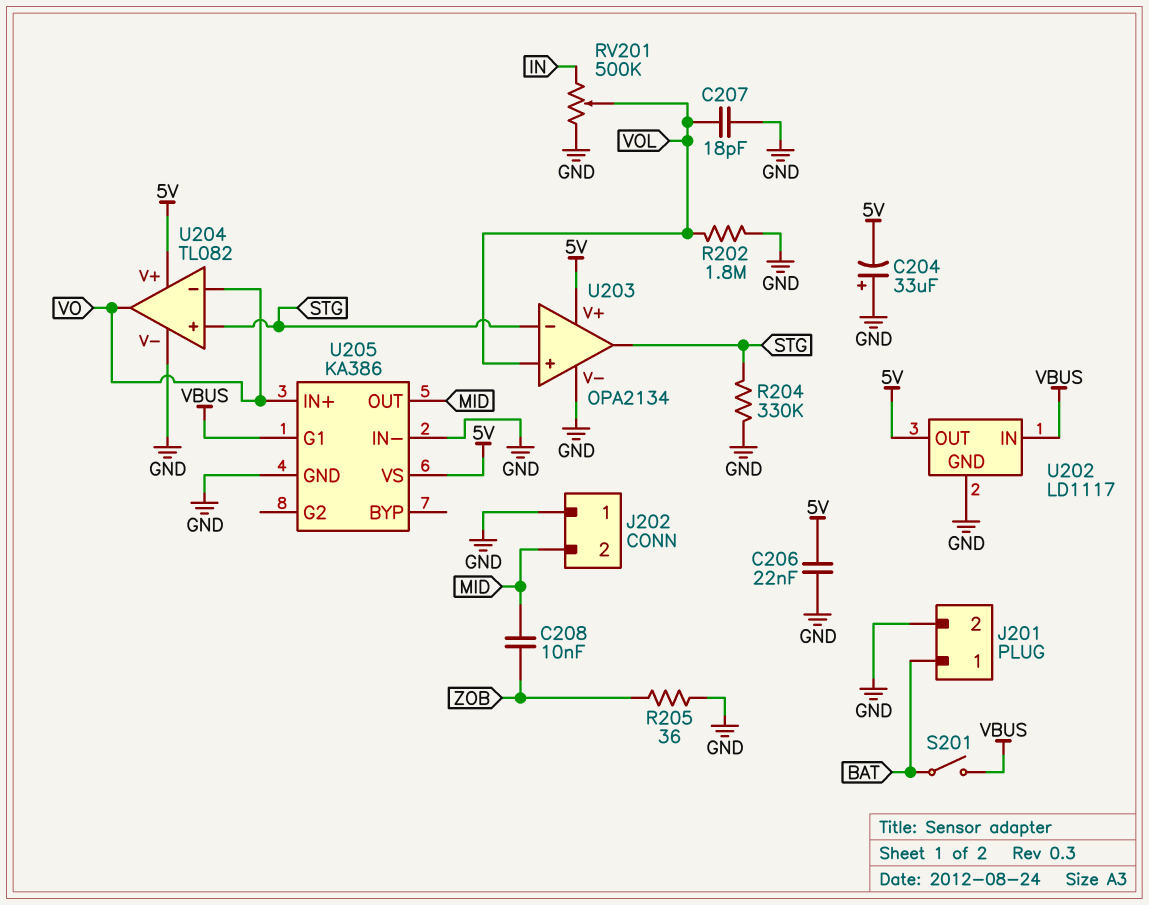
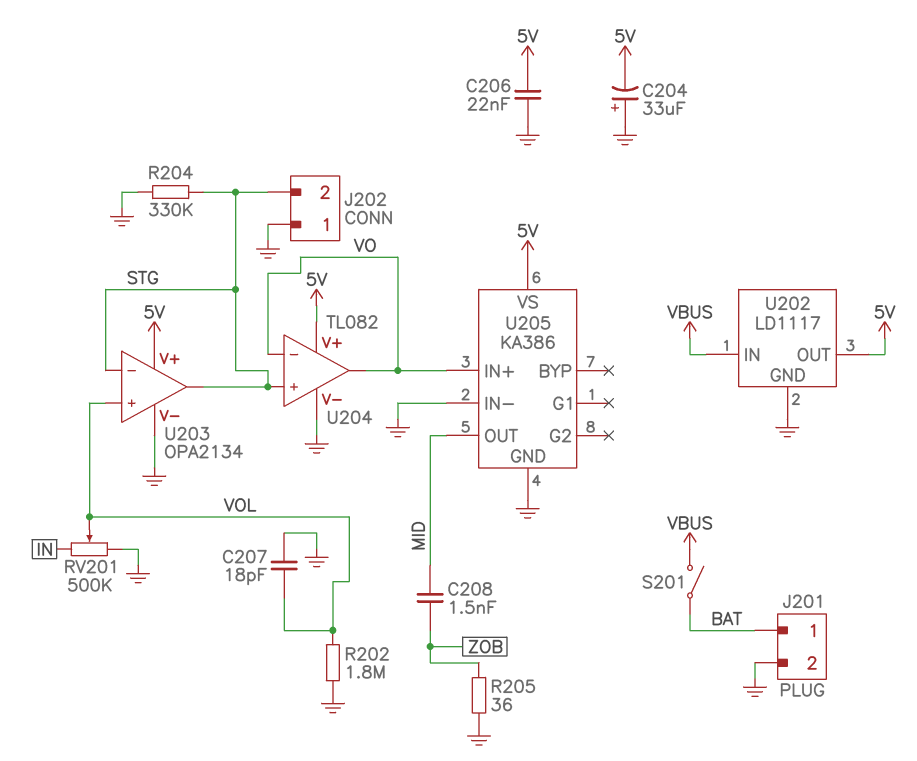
C208: 10nF (MID, ZOB) -> 1.5nF (MID, ZOB)
J202 pin 2: MID -> STG
U205 pin G1: VBUS -> none

